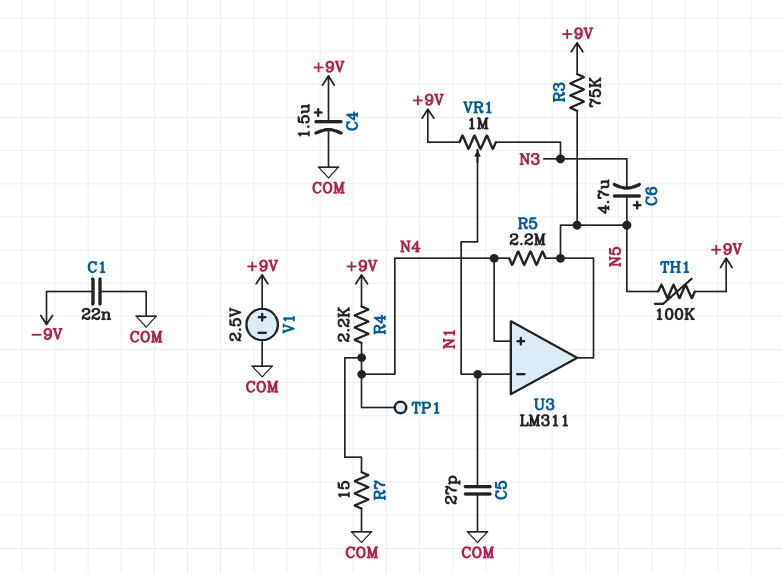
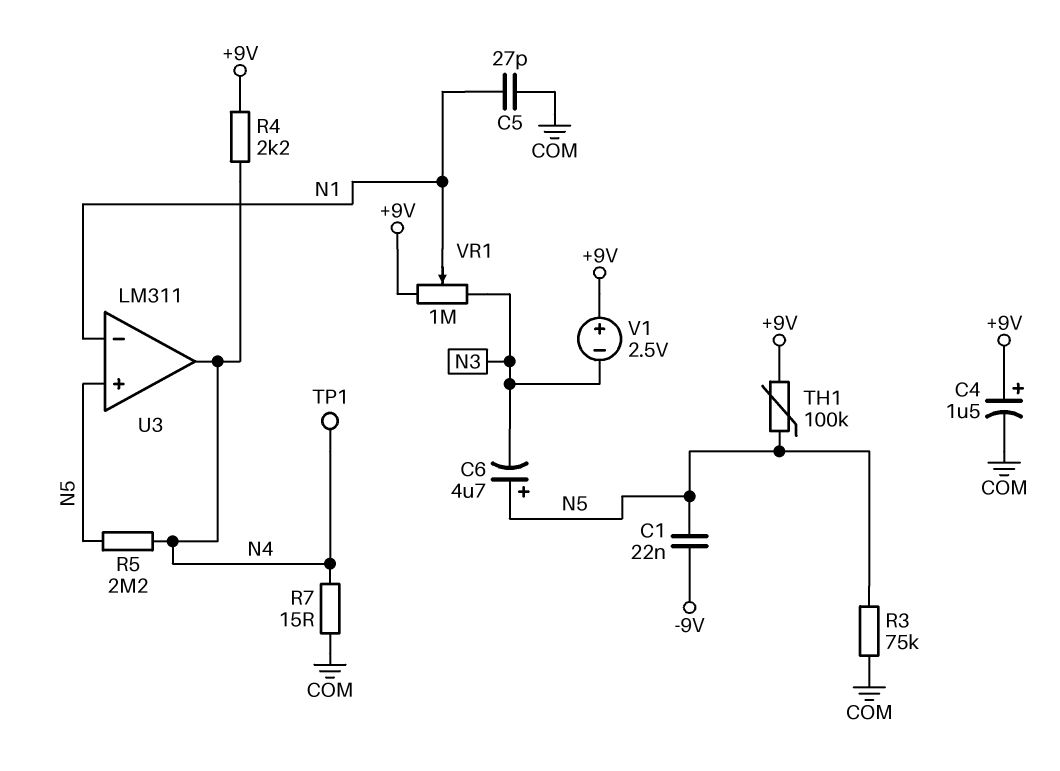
C1: 22nF (-9V, COM) -> 22nF (-9V, N5)
R3: 75k (+9V, N5) -> 75k (COM, N5)
U3 pin in+: N4 -> N5
U3 pin out: N5 -> N4
V1: 2.5V (plus +9V, minus COM) -> 2.5V (plus +9V, minus N3)

